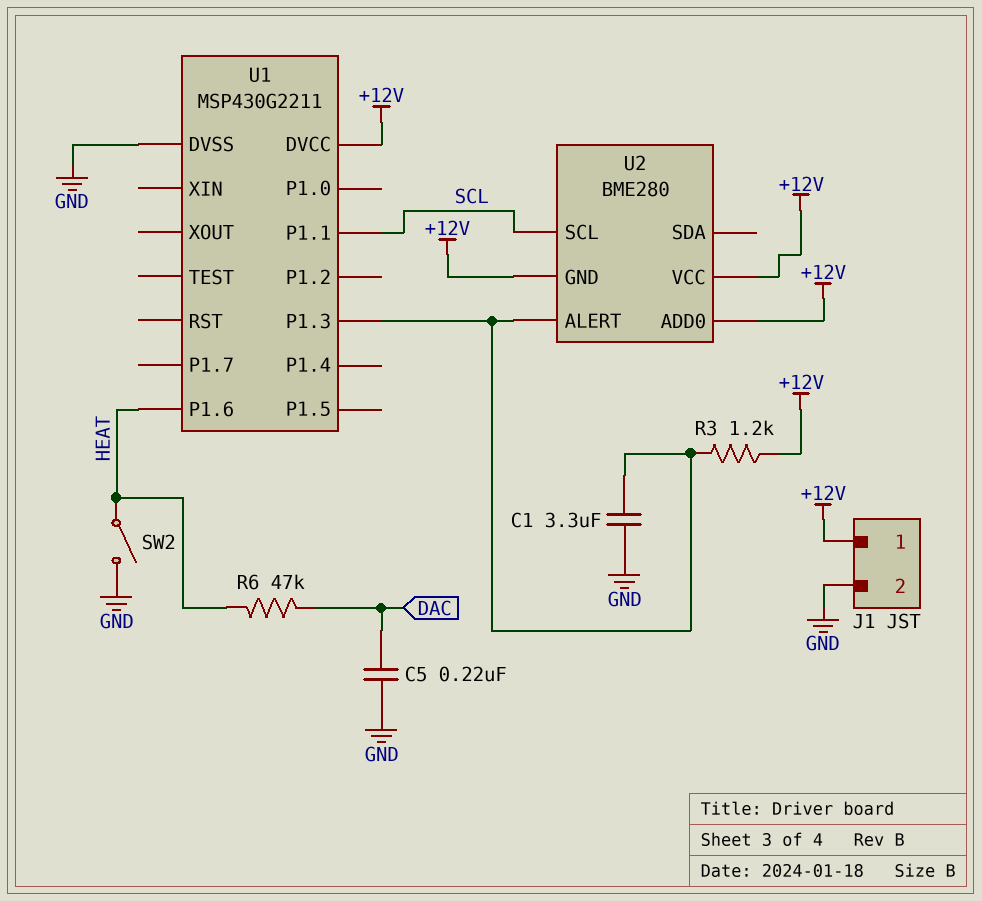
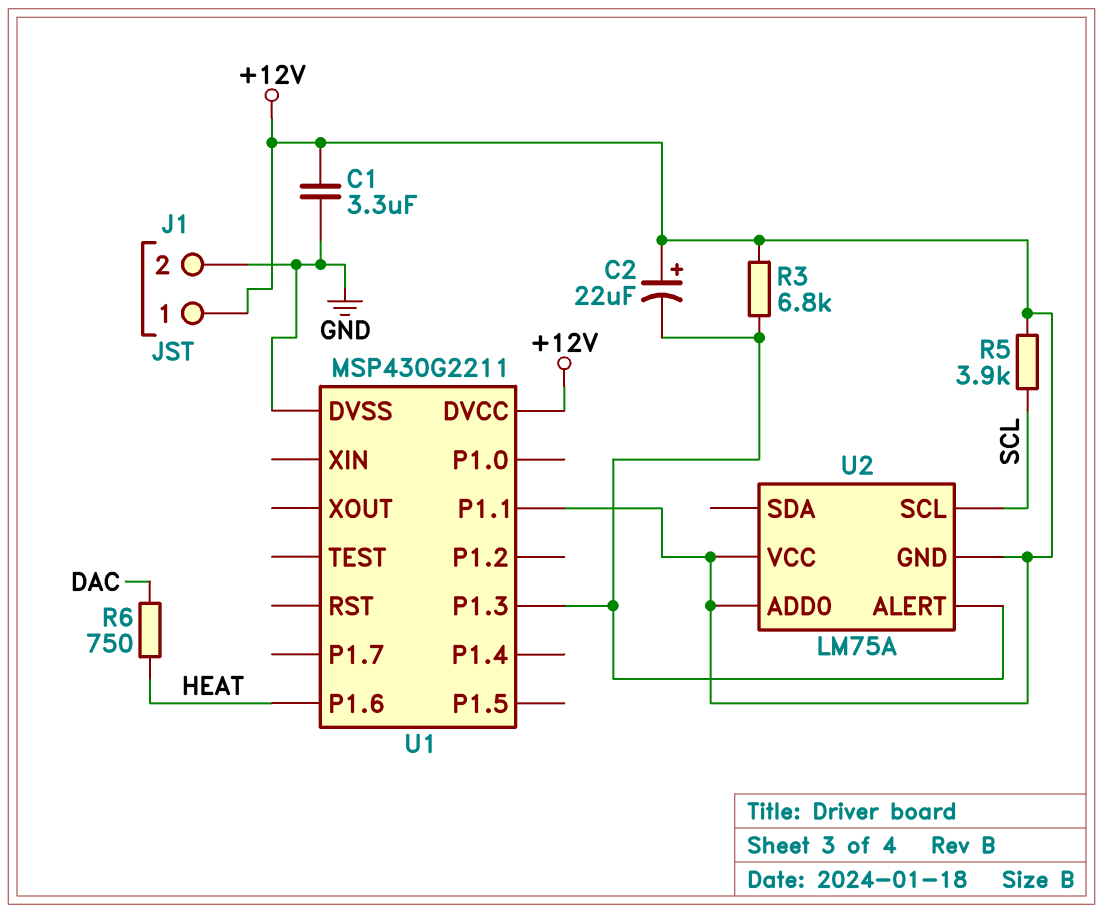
C1: 3.3uF (GND, U1/P1.3) -> 3.3uF (+12V, GND)
C2: none -> 22uF (plus +12V, minus U1/P1.3)
C5: 220nF (DAC, GND) -> none
R3: 1.2k (+12V, U1/P1.3) -> 6.8k (+12V, U1/P1.3)
R5: none -> 3.9k (+12V, SCL)
R6: 47k (DAC, HEAT) -> 750 (DAC, HEAT)
SW2: switch (GND, HEAT) -> none
U1 pin P1.1: SCL -> +12V
U2: BME280 -> LM75A

